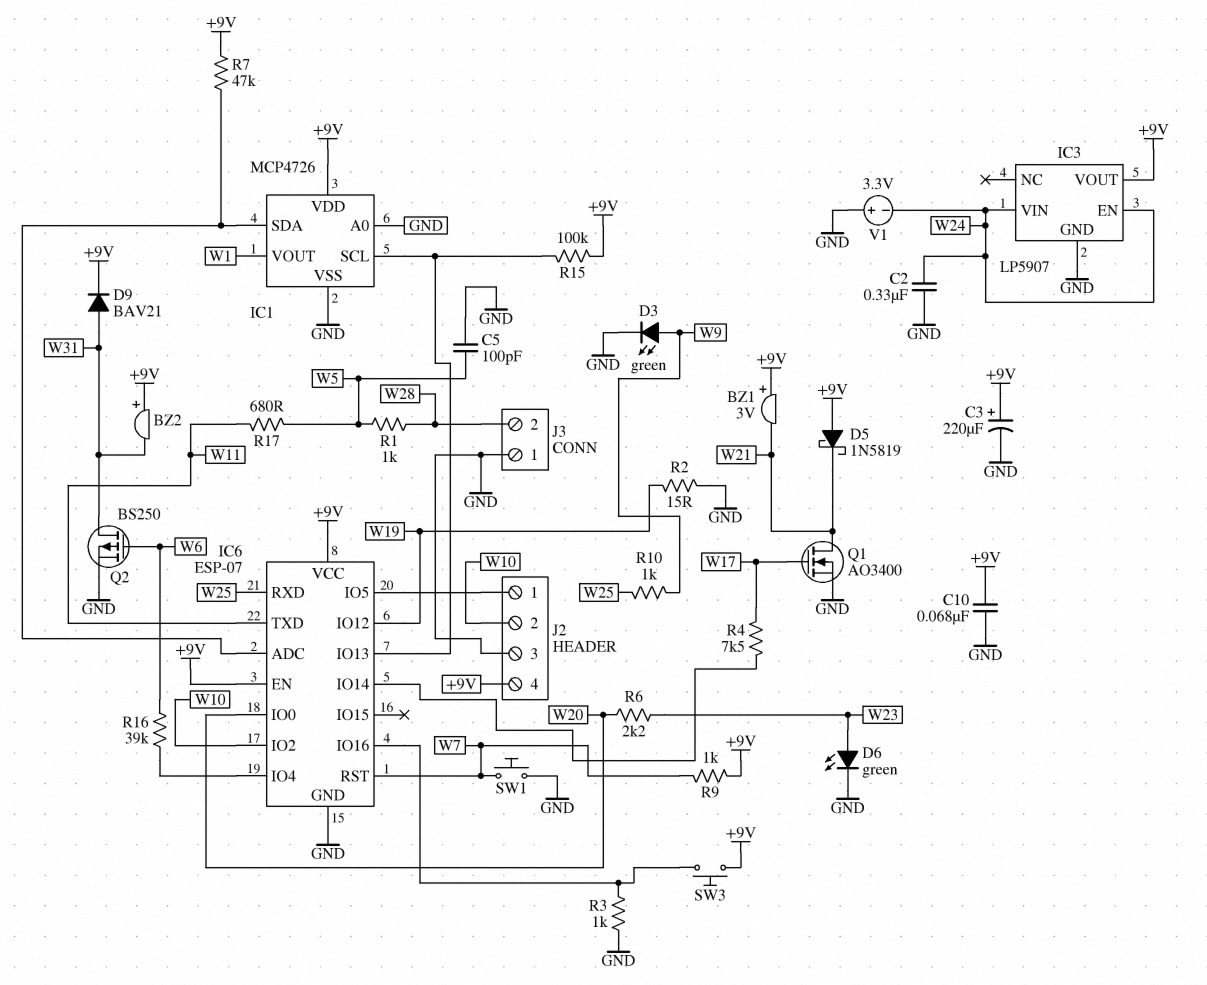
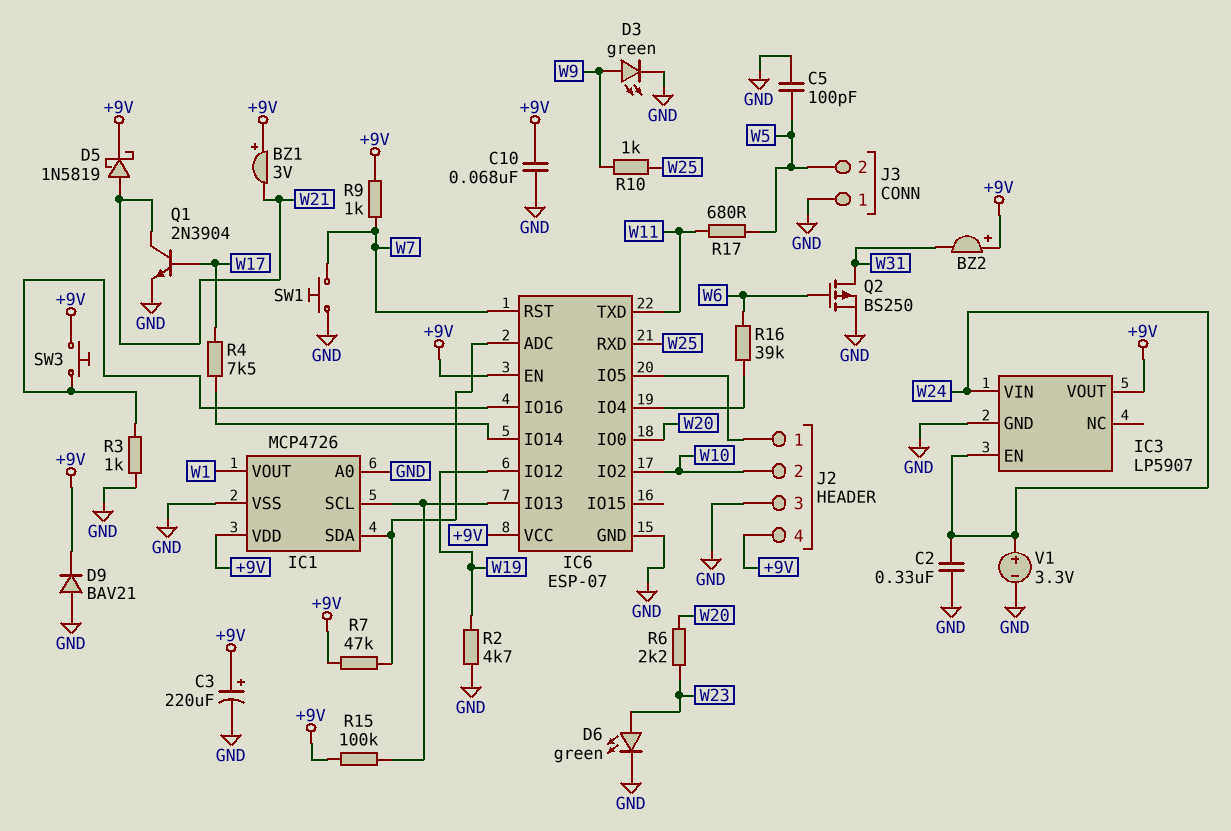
D5: schottky 1N5819 (A +9V, K W21) -> schottky 1N5819 (A W21, K +9V)
D9: diode BAV21 (A W31, K +9V) -> diode BAV21 (A GND, K +9V)
J3 pin 2: W28 -> W5
Q1: NMOS AO3400 (G W17, D W21, S GND) -> NPN 2N3904 (B W17, C W21, E GND)
R1: 1k (W5, W28) -> none
R2: 15 (GND, W19) -> 4.7k (GND, W19)
V1: 3.3V (plus GND, minus W24) -> 3.3V (plus W24, minus GND)

